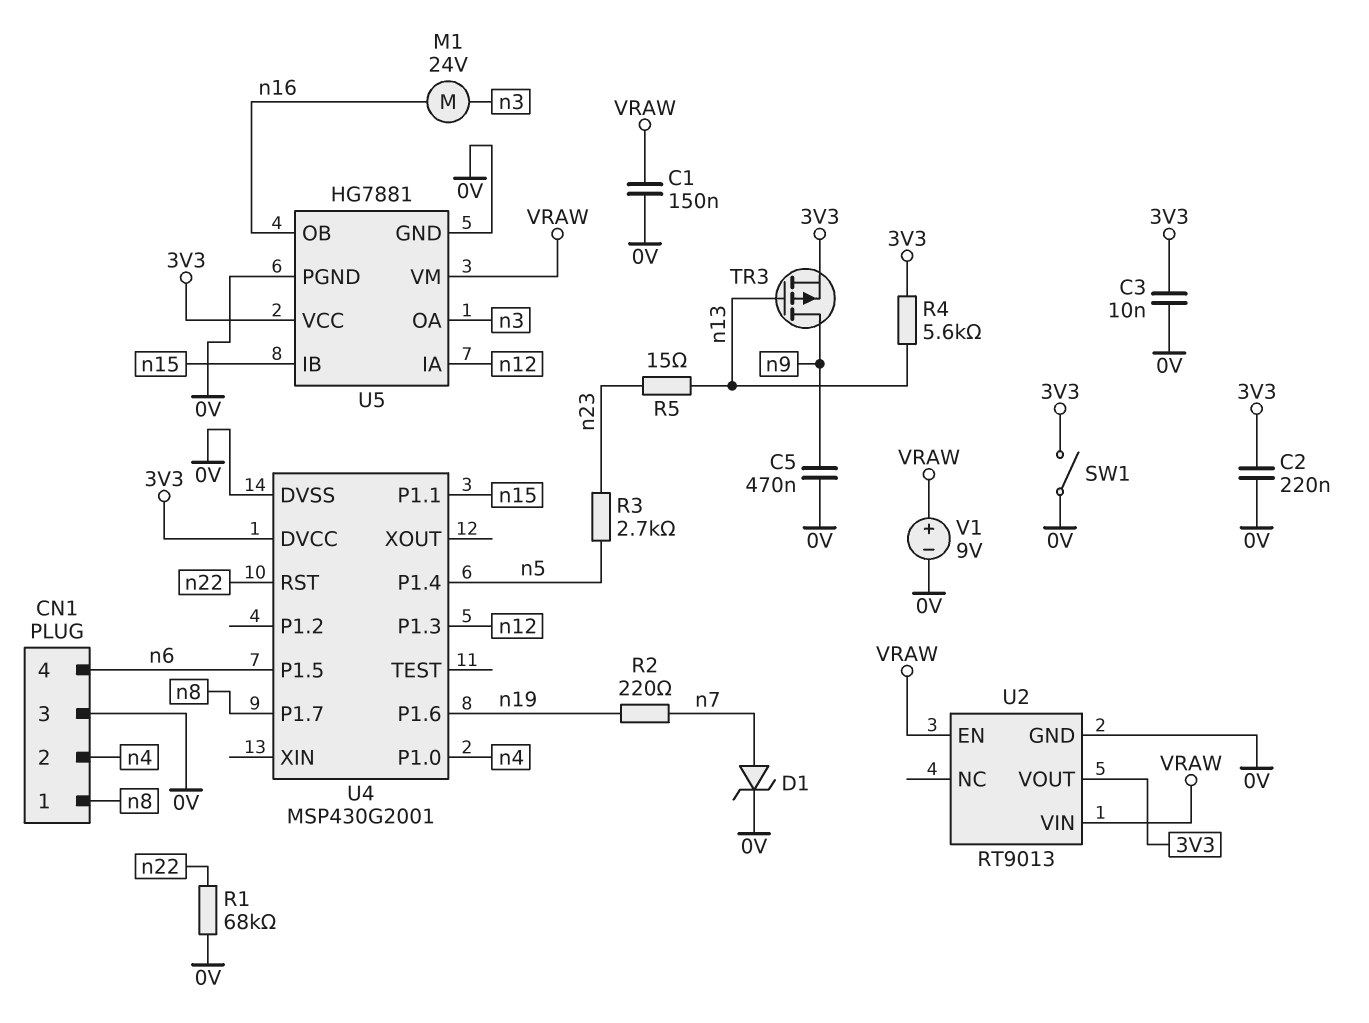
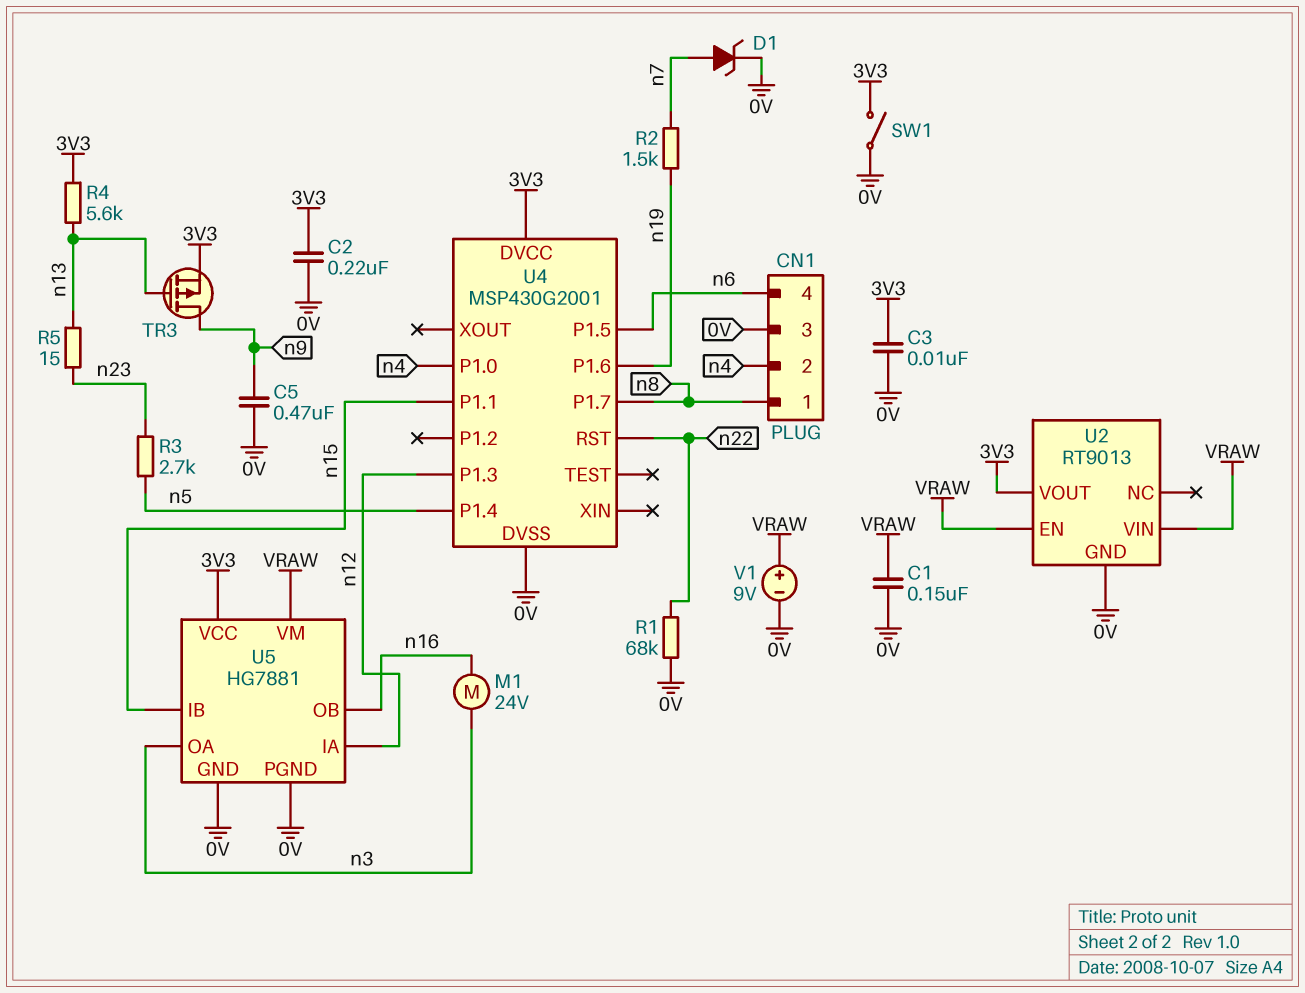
R2: 220 (n7, n19) -> 1.5k (n7, n19)

